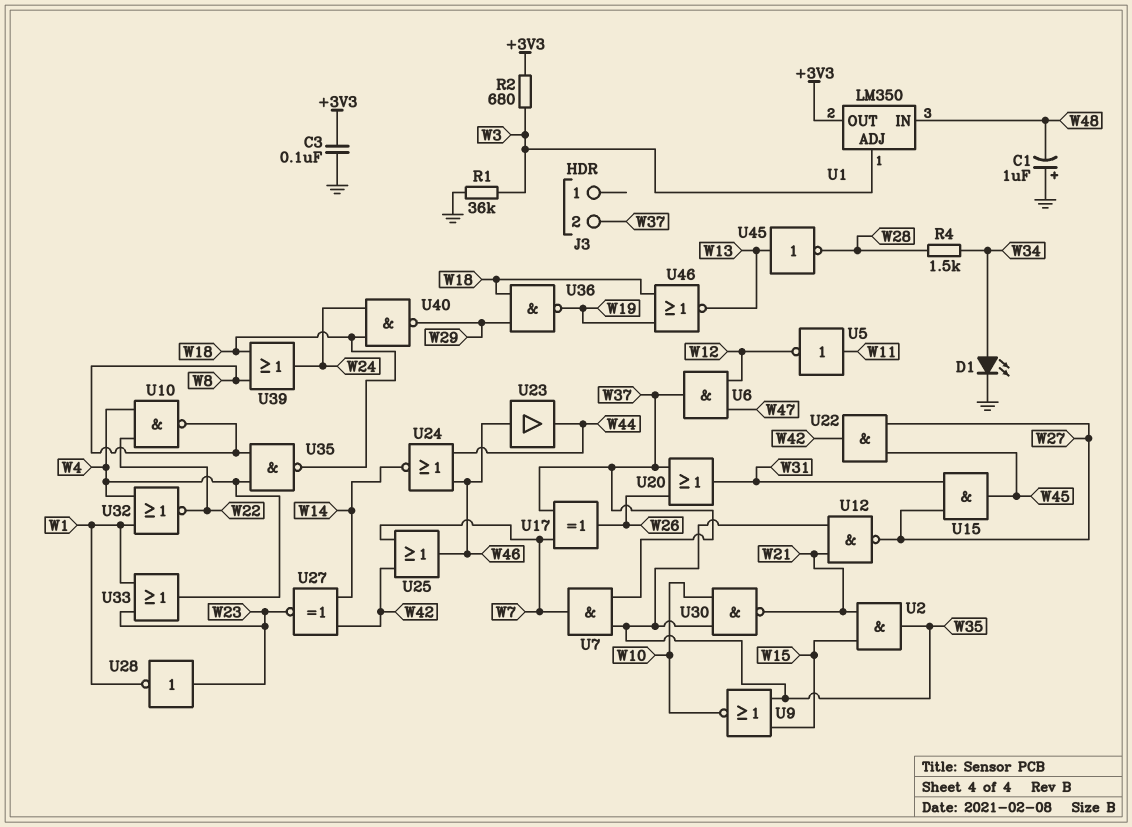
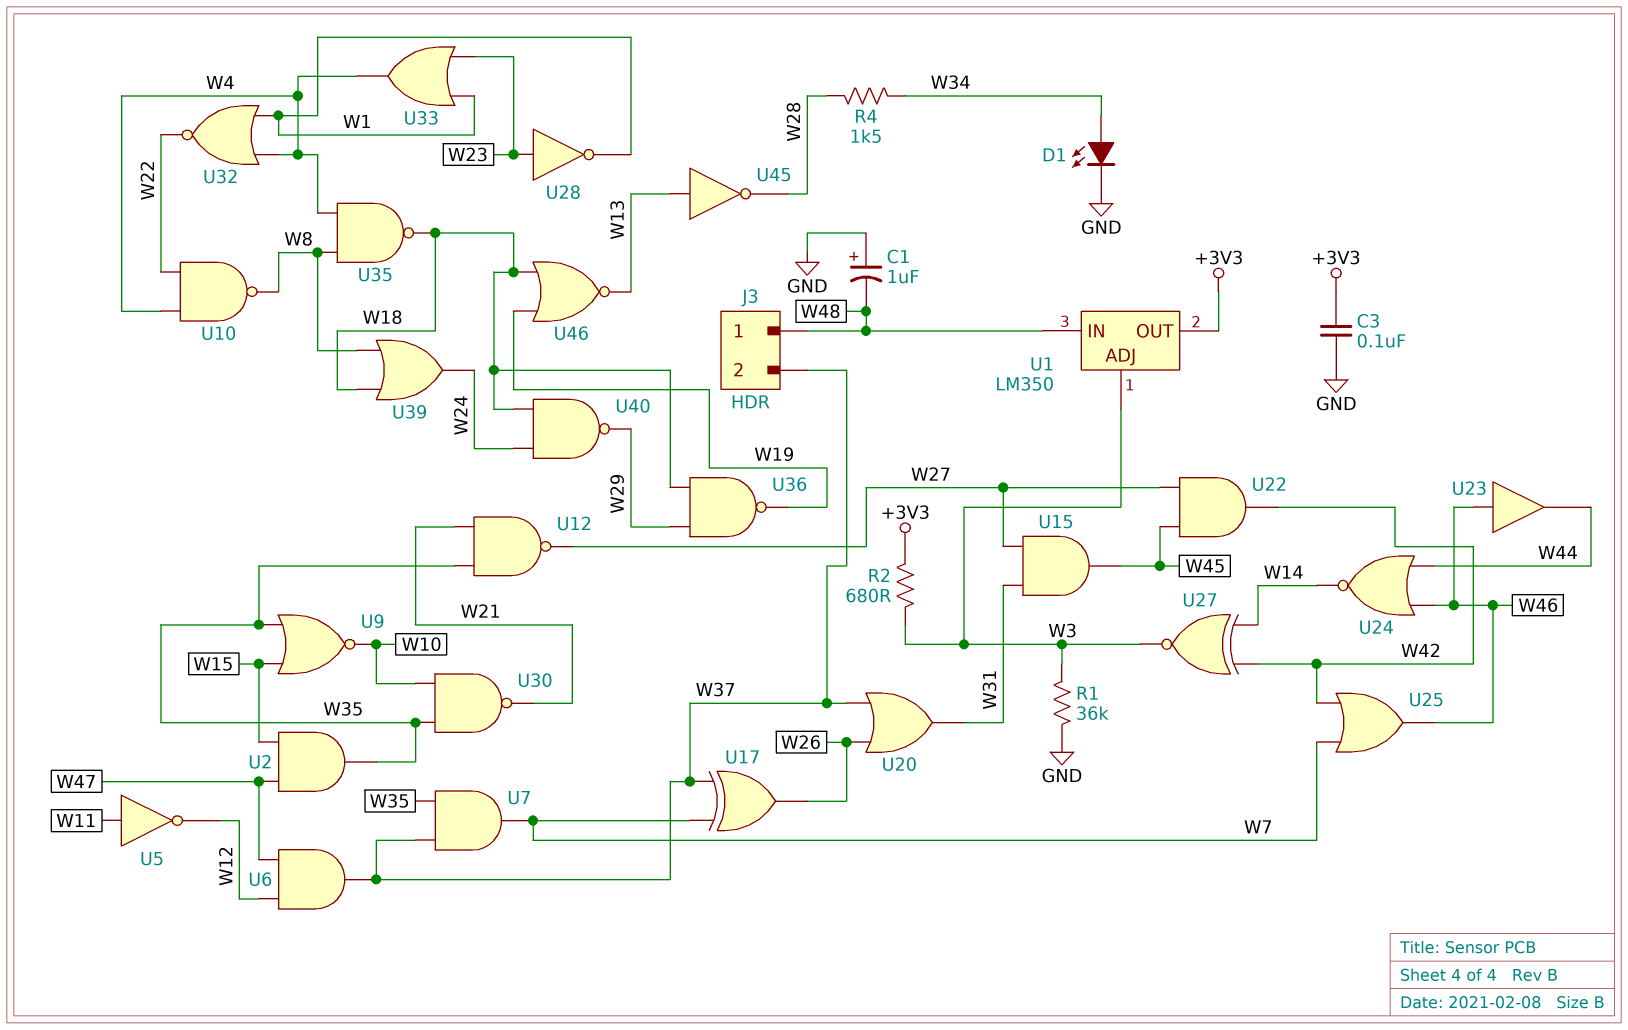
J3 pin 1: none -> W48
U2: AND (in W15, in W21, out W35) -> AND (in W15, in W47, out W35)
U27: XNOR (in W14, in W42, out W23) -> XNOR (in W14, in W42, out W3)

